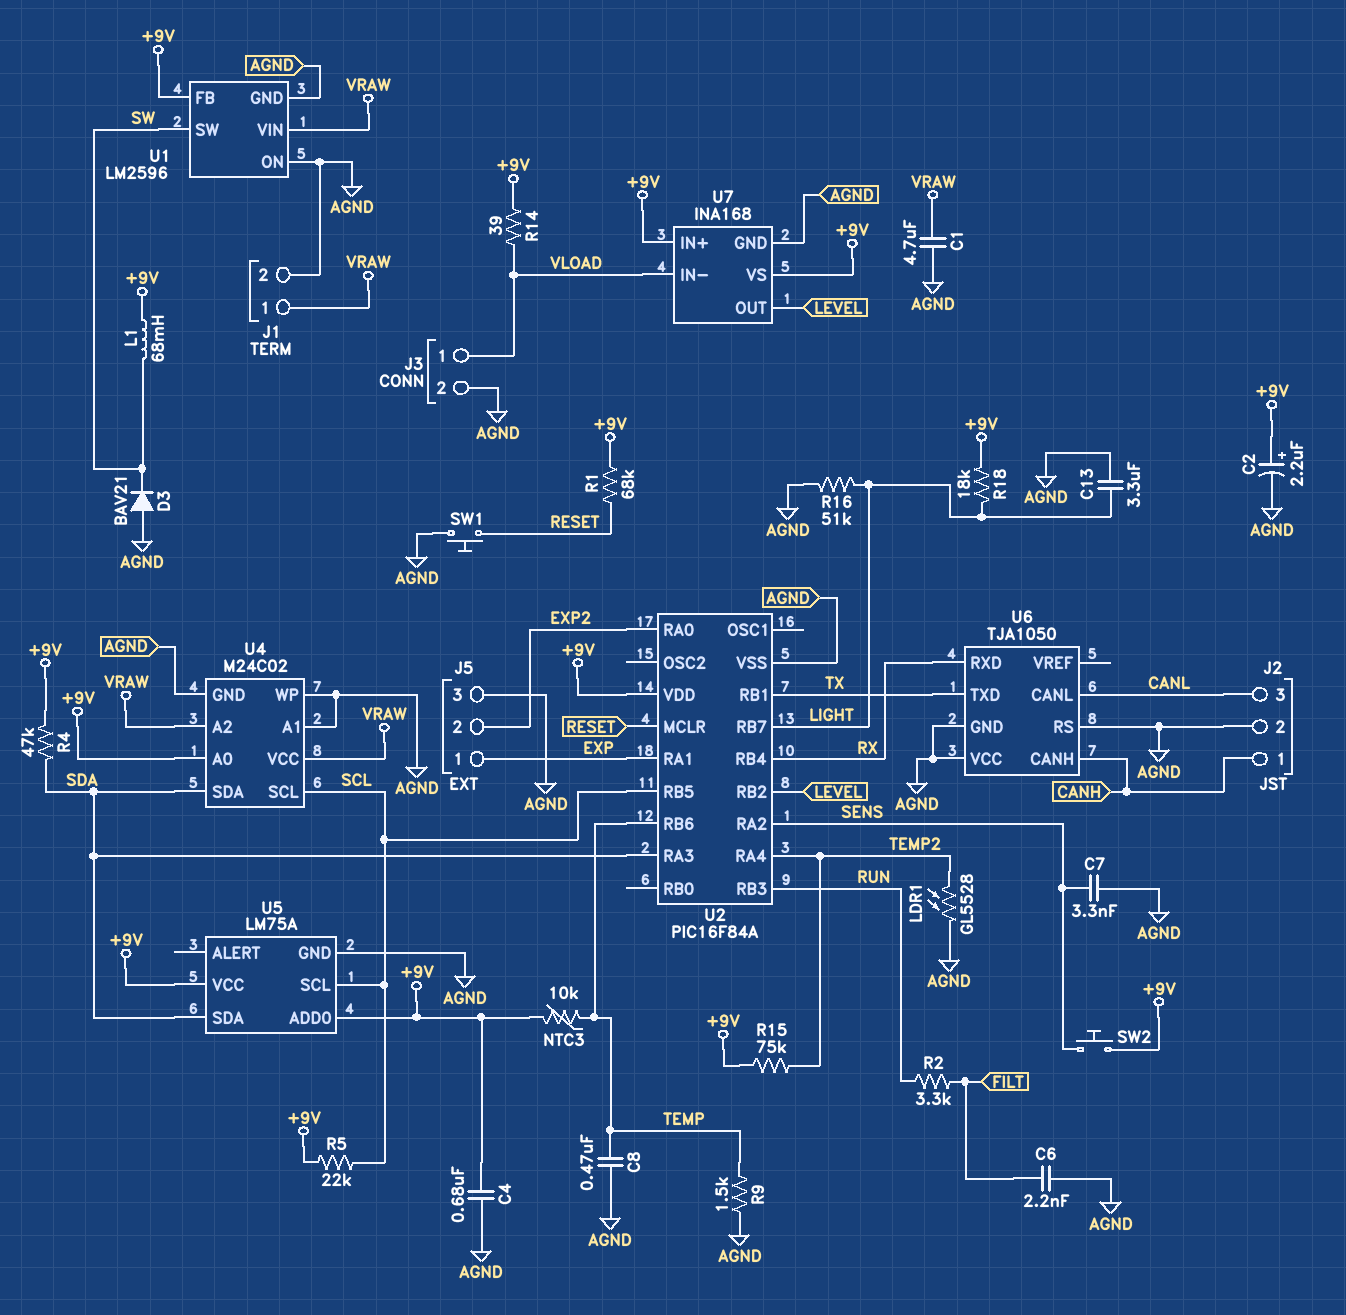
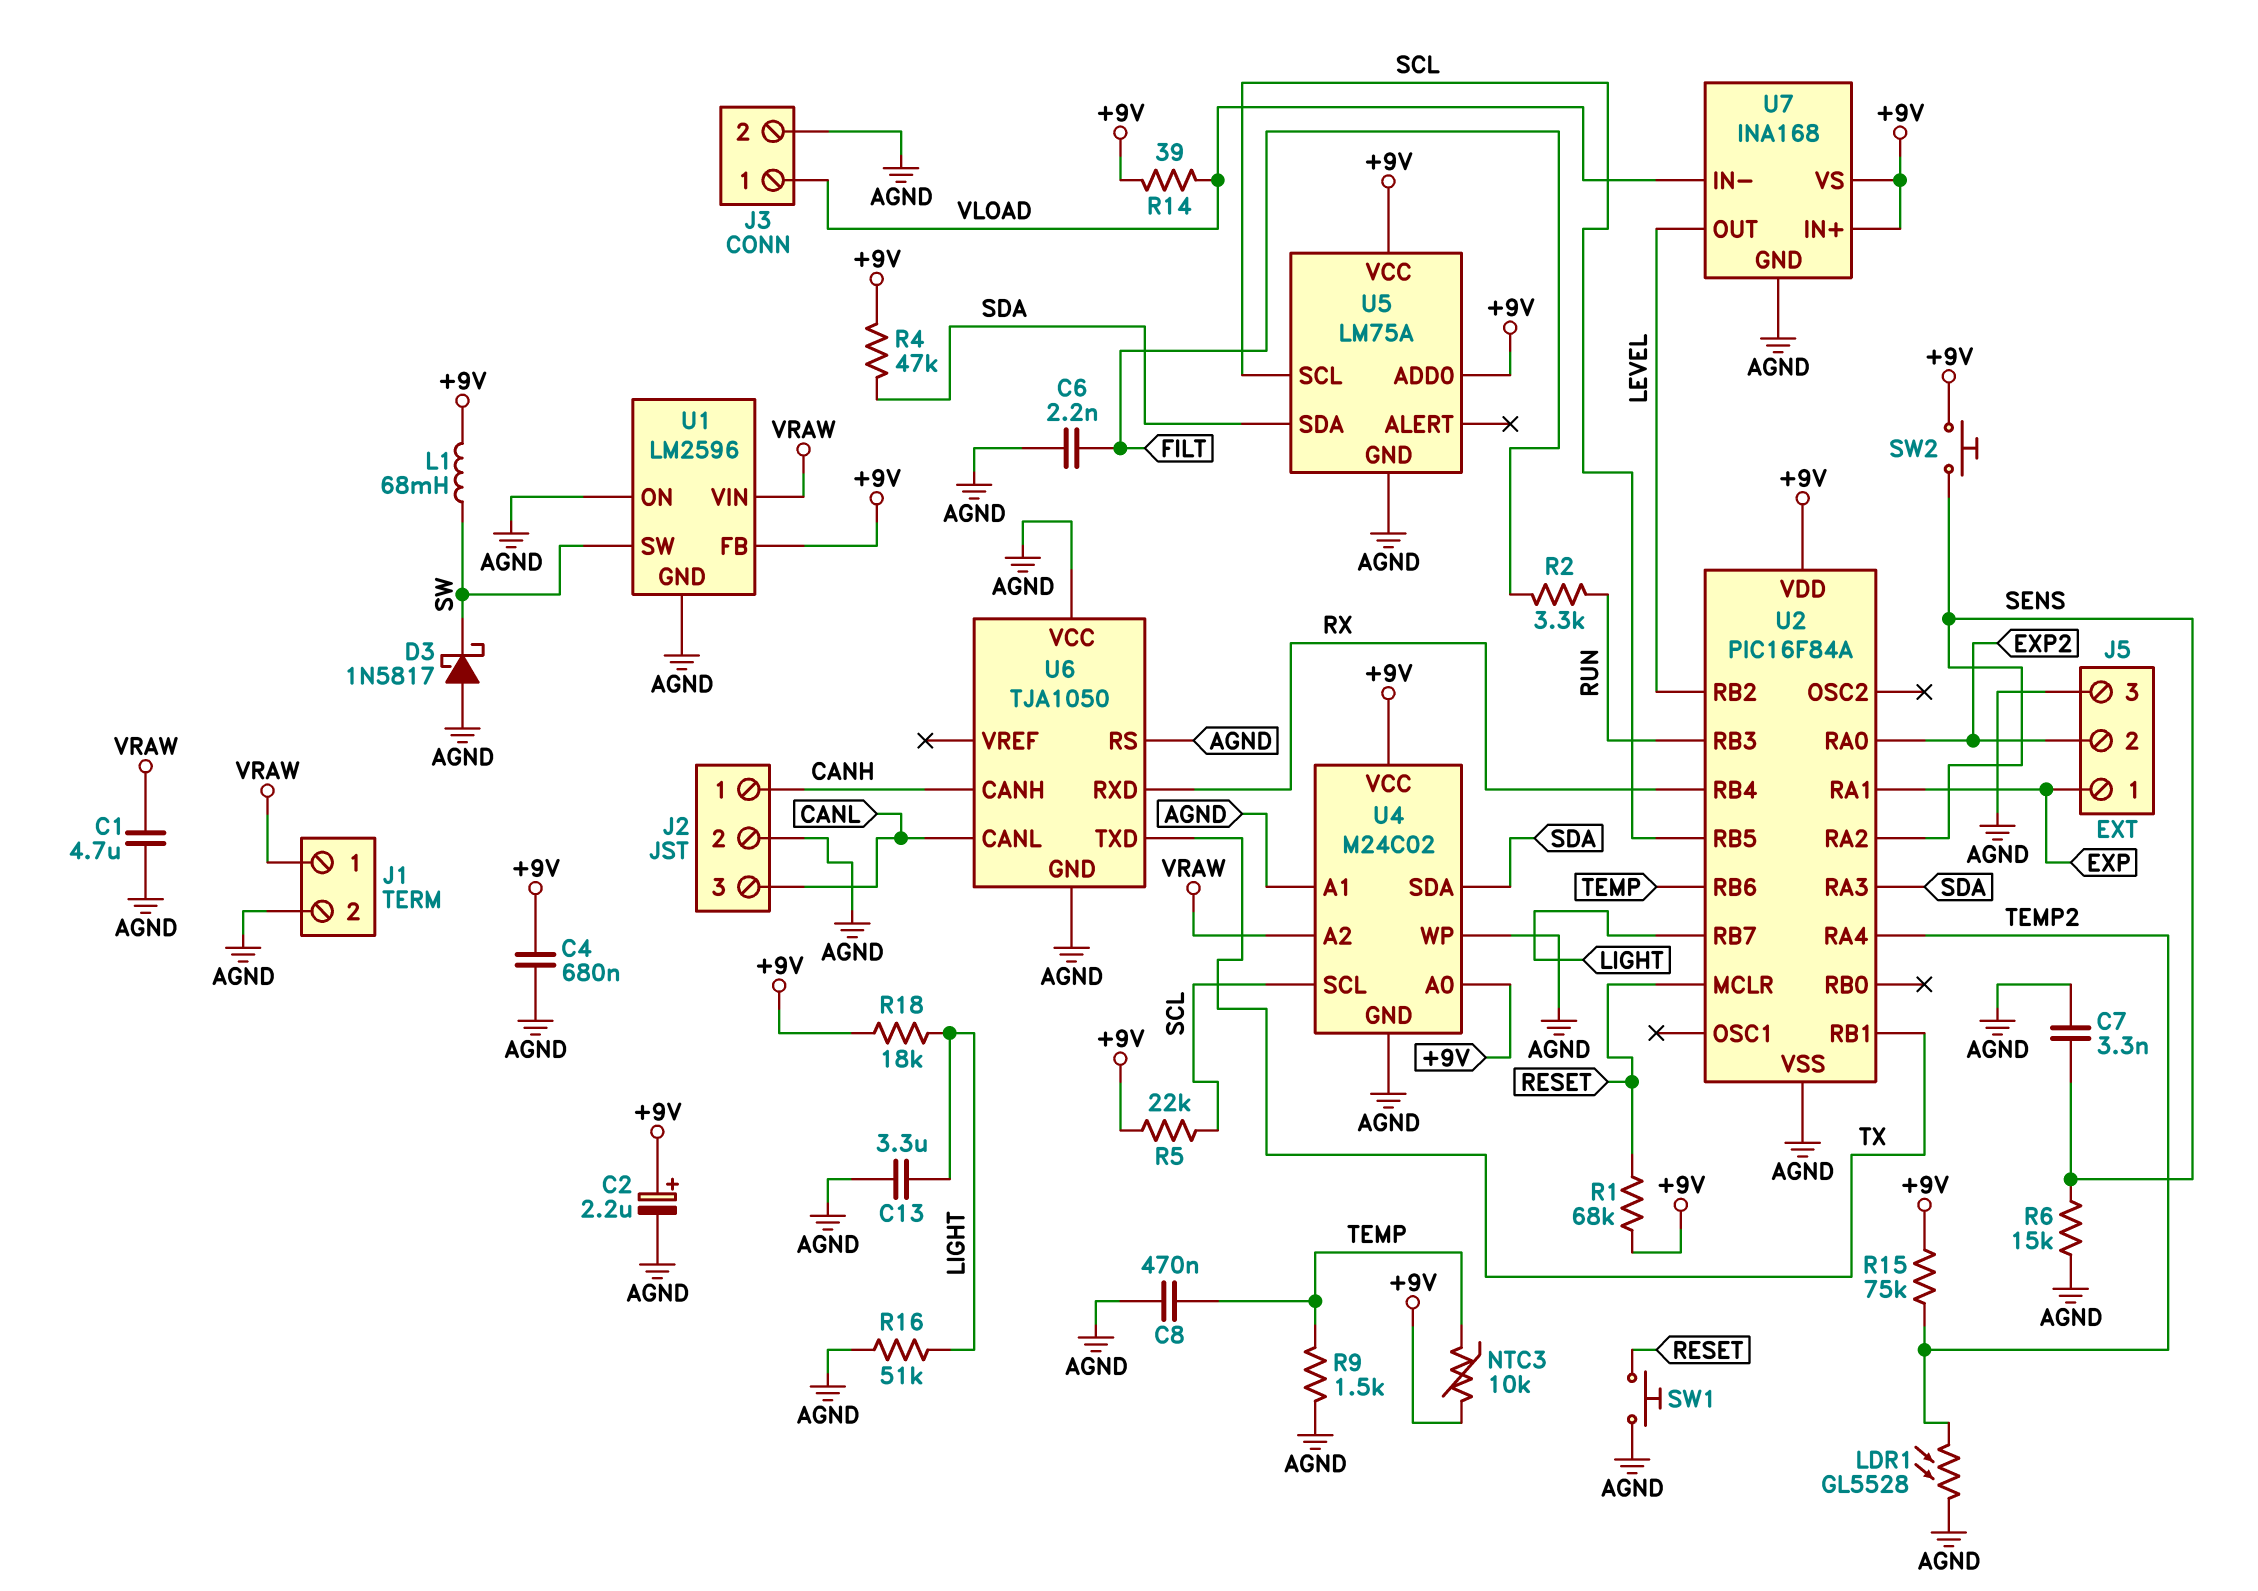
D3: diode BAV21 (A AGND, K SW) -> schottky 1N5817 (A AGND, K SW)
R6: none -> 15k (AGND, SENS)
U4 pin VCC: VRAW -> +9V

